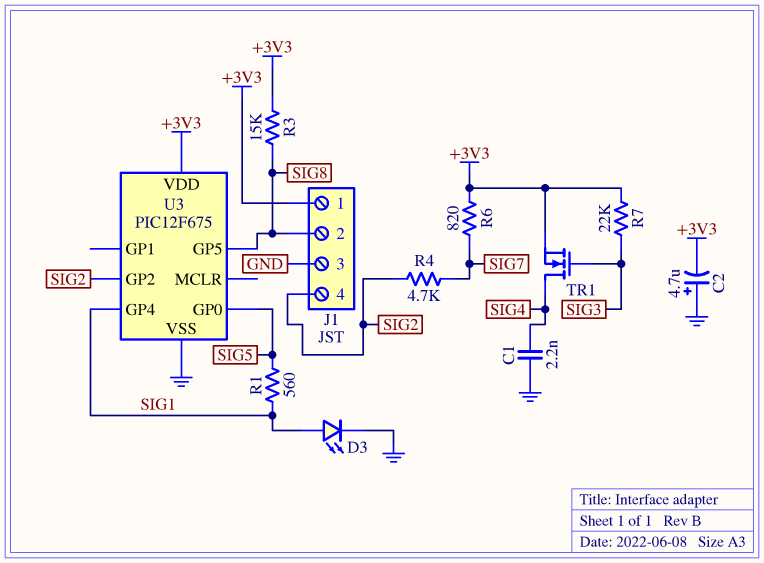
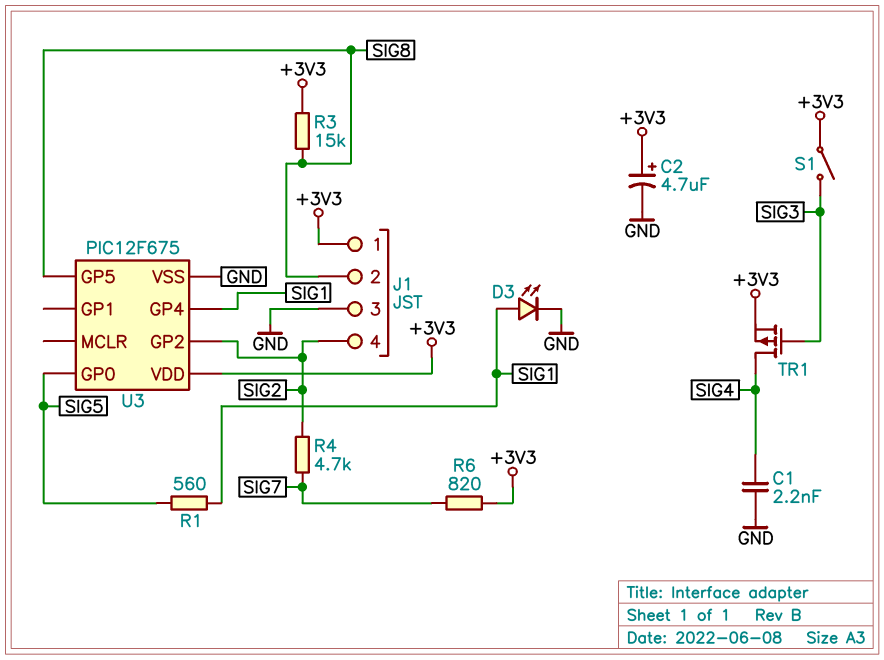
C2: 4.7uF (plus GND, minus +3V3) -> 4.7uF (plus +3V3, minus GND)
R7: 22k (+3V3, SIG3) -> none
S1: none -> switch (+3V3, SIG3)
TR1: NMOS (G SIG3, D SIG4, S +3V3) -> PMOS (G SIG3, D SIG4, S +3V3)

